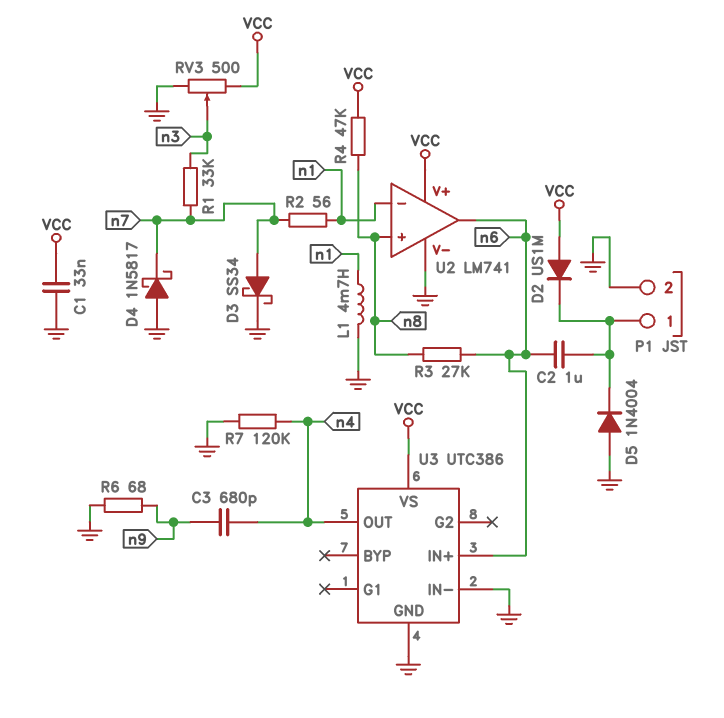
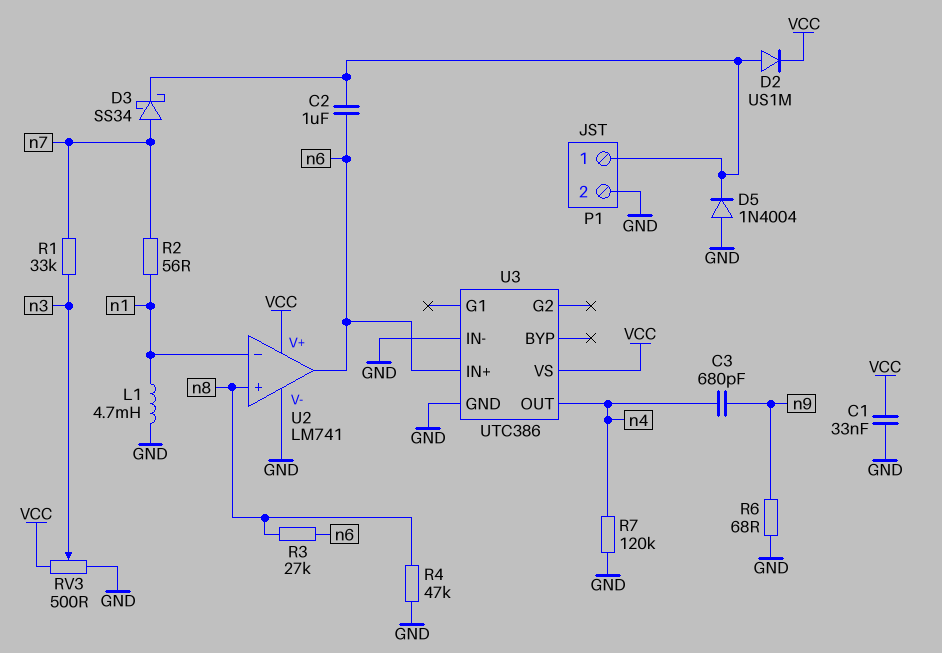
D2: diode US1M (A VCC, K P1/1) -> diode US1M (A P1/1, K VCC)
D3: schottky SS34 (A n7, K GND) -> schottky SS34 (A n7, K P1/1)
D4: schottky 1N5817 (A GND, K n7) -> none
R4: 47k (VCC, n8) -> 47k (GND, n8)

